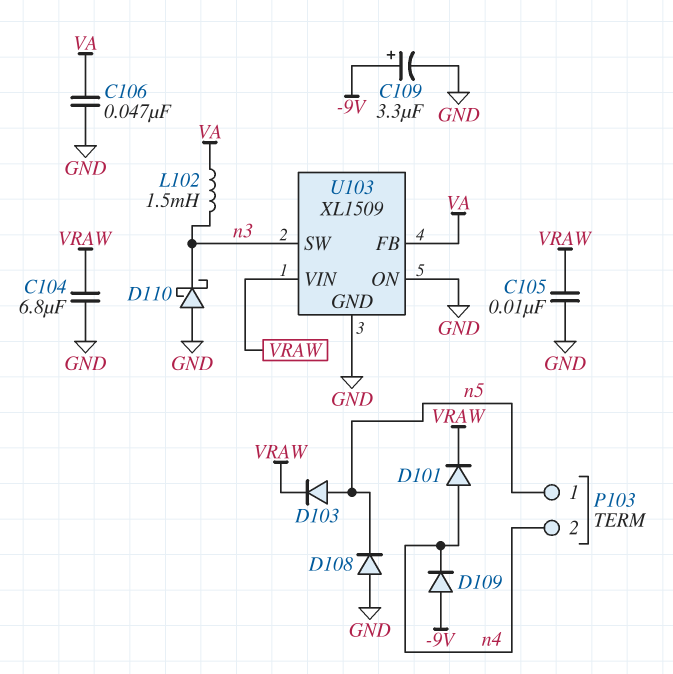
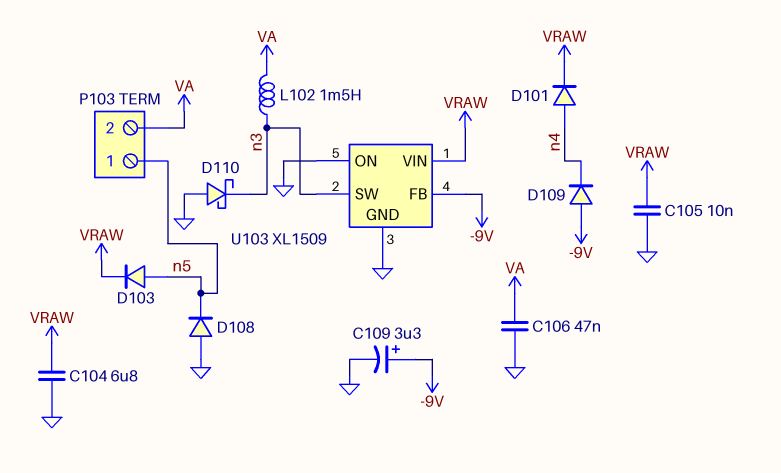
P103 pin 2: n4 -> VA
U103 pin FB: VA -> -9V

